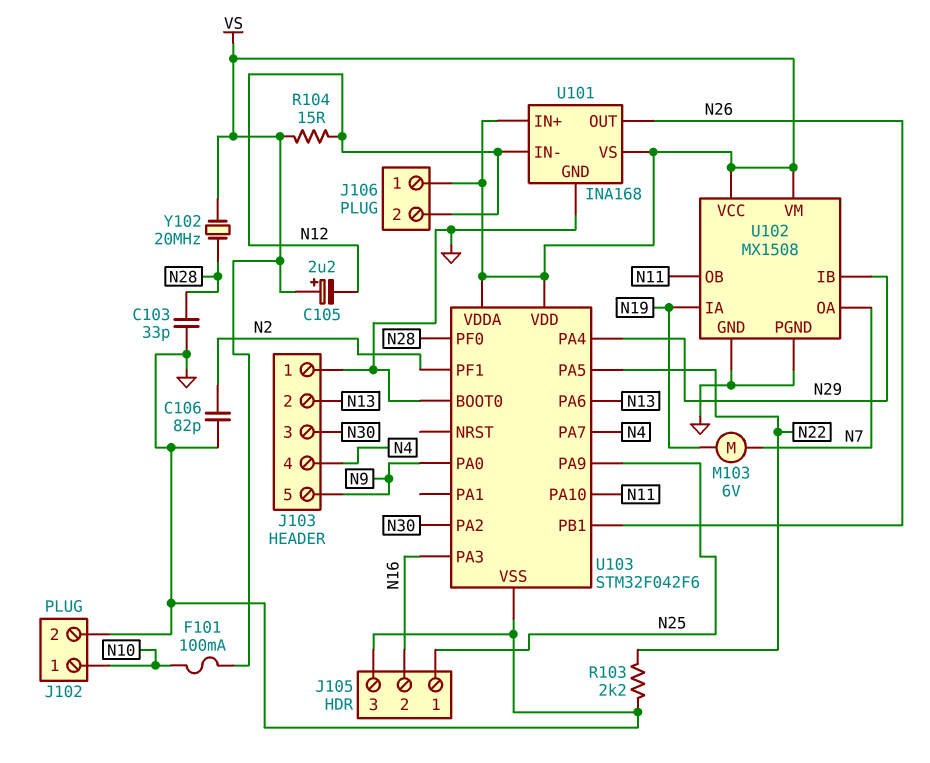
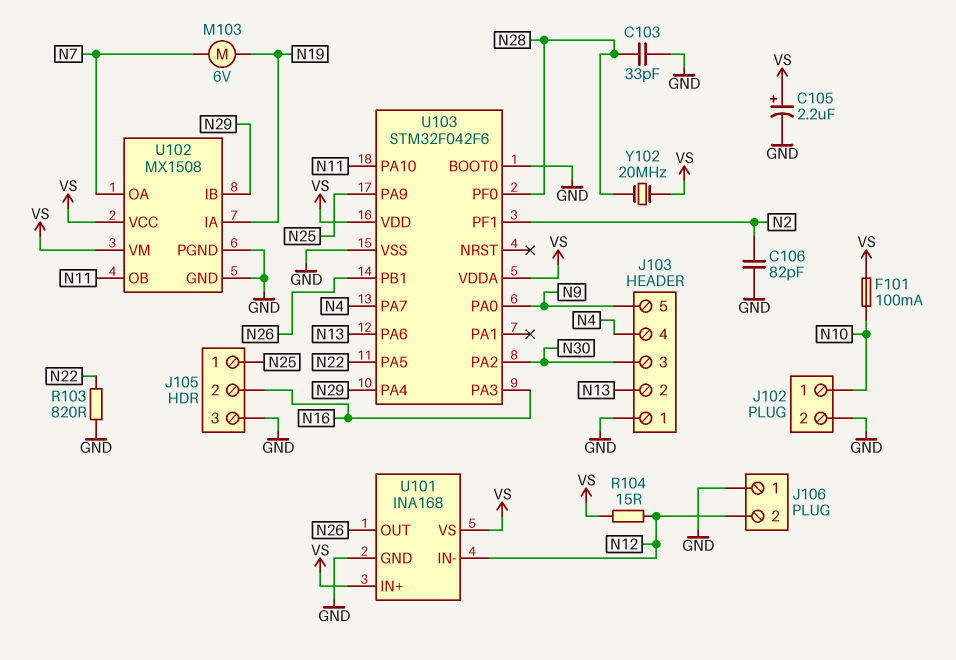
C105: 2.2uF (plus VS, minus N12) -> 2.2uF (plus VS, minus GND)
J106 pin 1: VS -> GND
R103: 2.2k (GND, N22) -> 820 (GND, N22)

